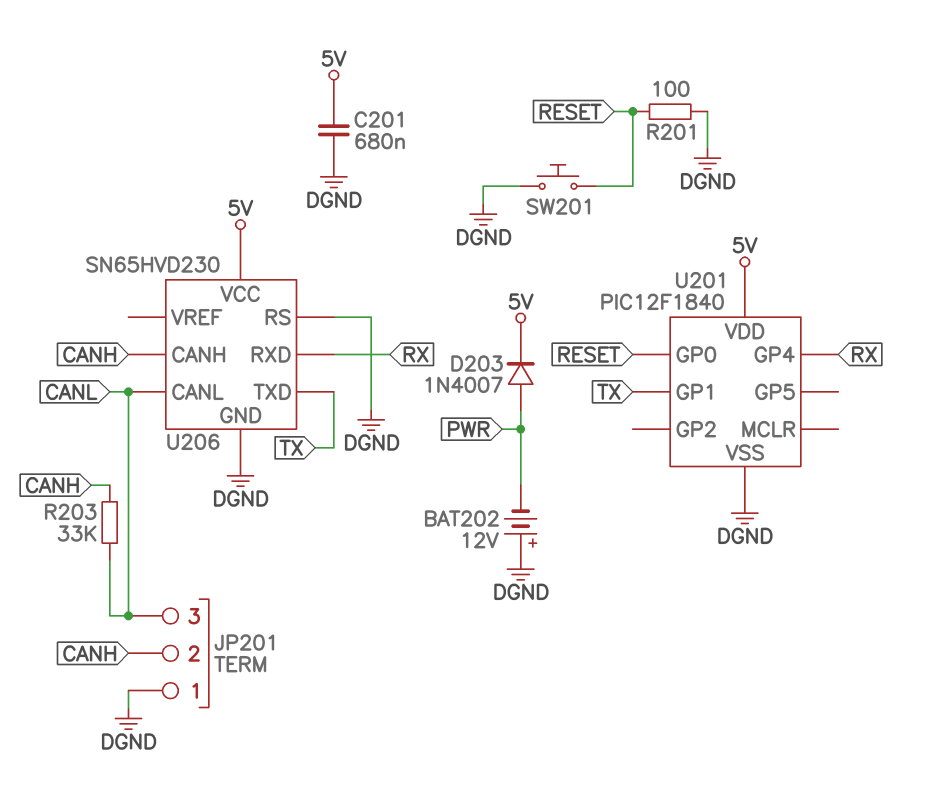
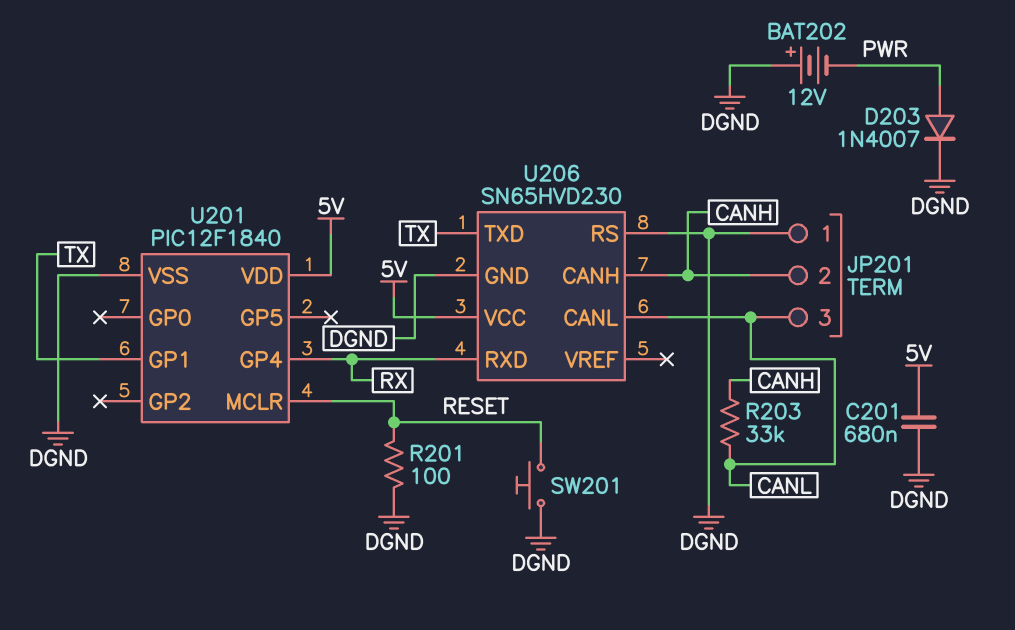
D203: diode 1N4007 (A PWR, K 5V) -> diode 1N4007 (A PWR, K DGND)
U201 pin GP0: RESET -> none
U201 pin MCLR: none -> RESET

